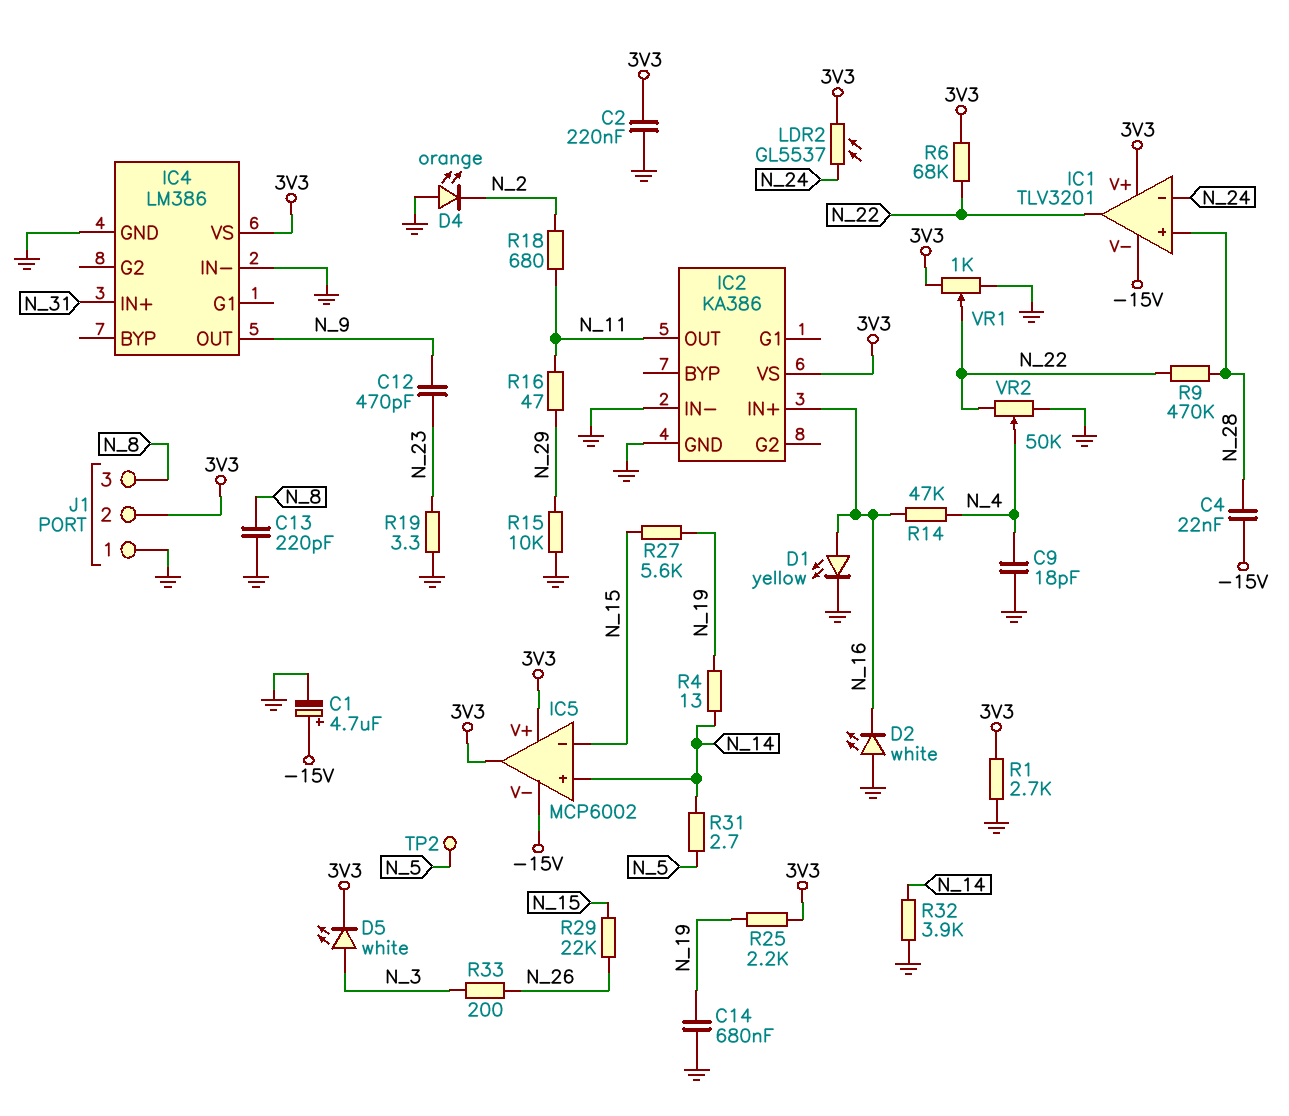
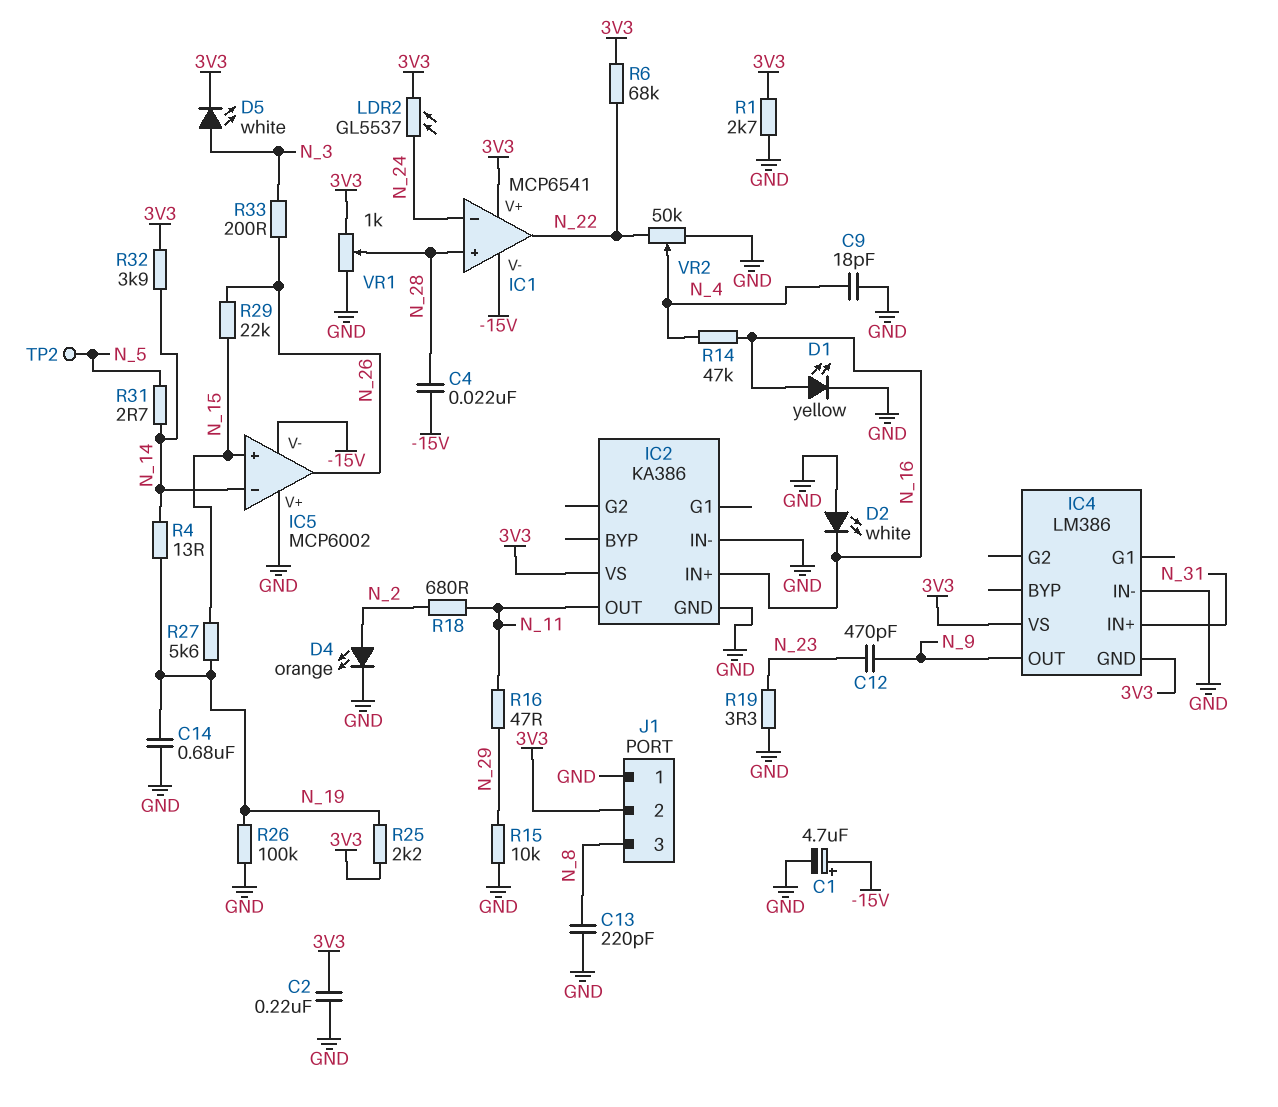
D4: LED orange (A GND, K N_2) -> LED orange (A N_2, K GND)
IC1: TLV3201 -> MCP6541
IC4 pin GND: GND -> 3V3
IC5 pin V+: 3V3 -> GND
IC5 pin in+: N_14 -> N_15
IC5 pin in-: N_15 -> N_14
IC5 pin out: 3V3 -> N_26
R9: 470k (N_22, N_28) -> none
R26: none -> 100k (GND, N_19)
R32: 3.9k (GND, N_14) -> 3.9k (3V3, N_14)
VR1: 1k (3V3, GND, wiper N_22) -> 1k (3V3, GND, wiper N_28)

